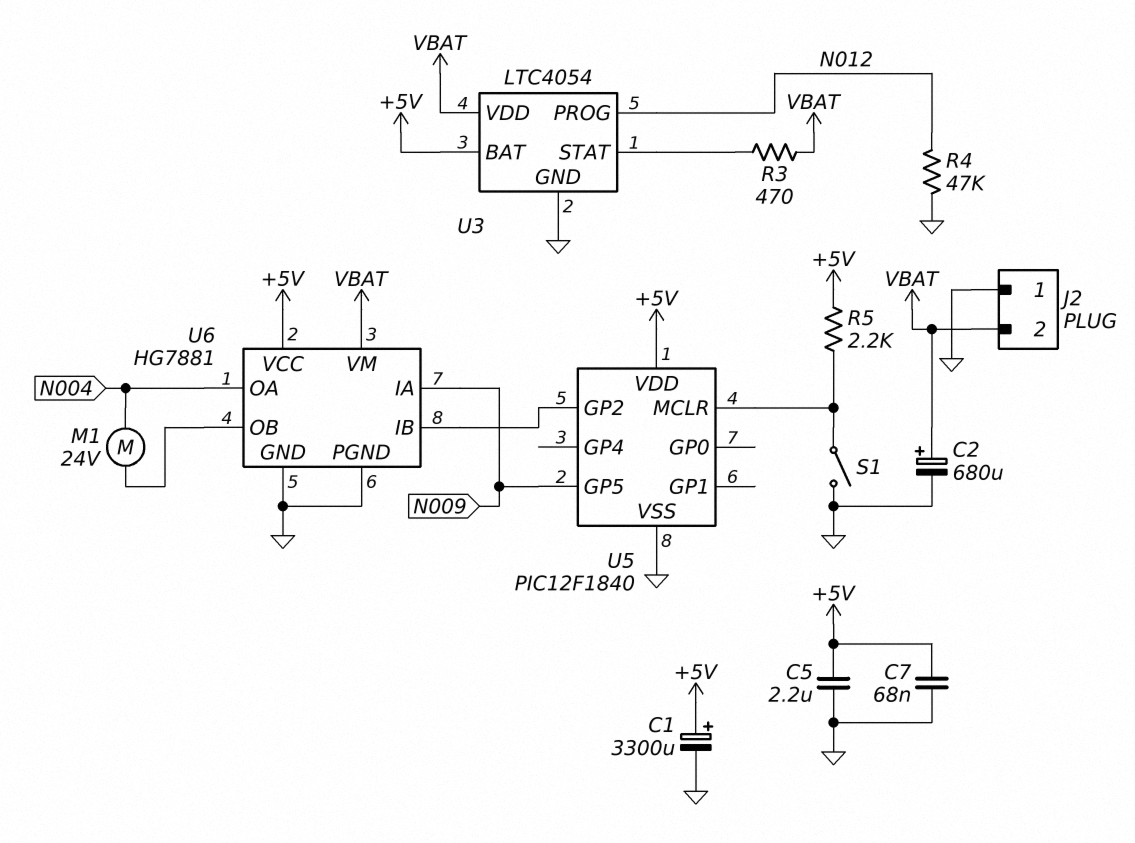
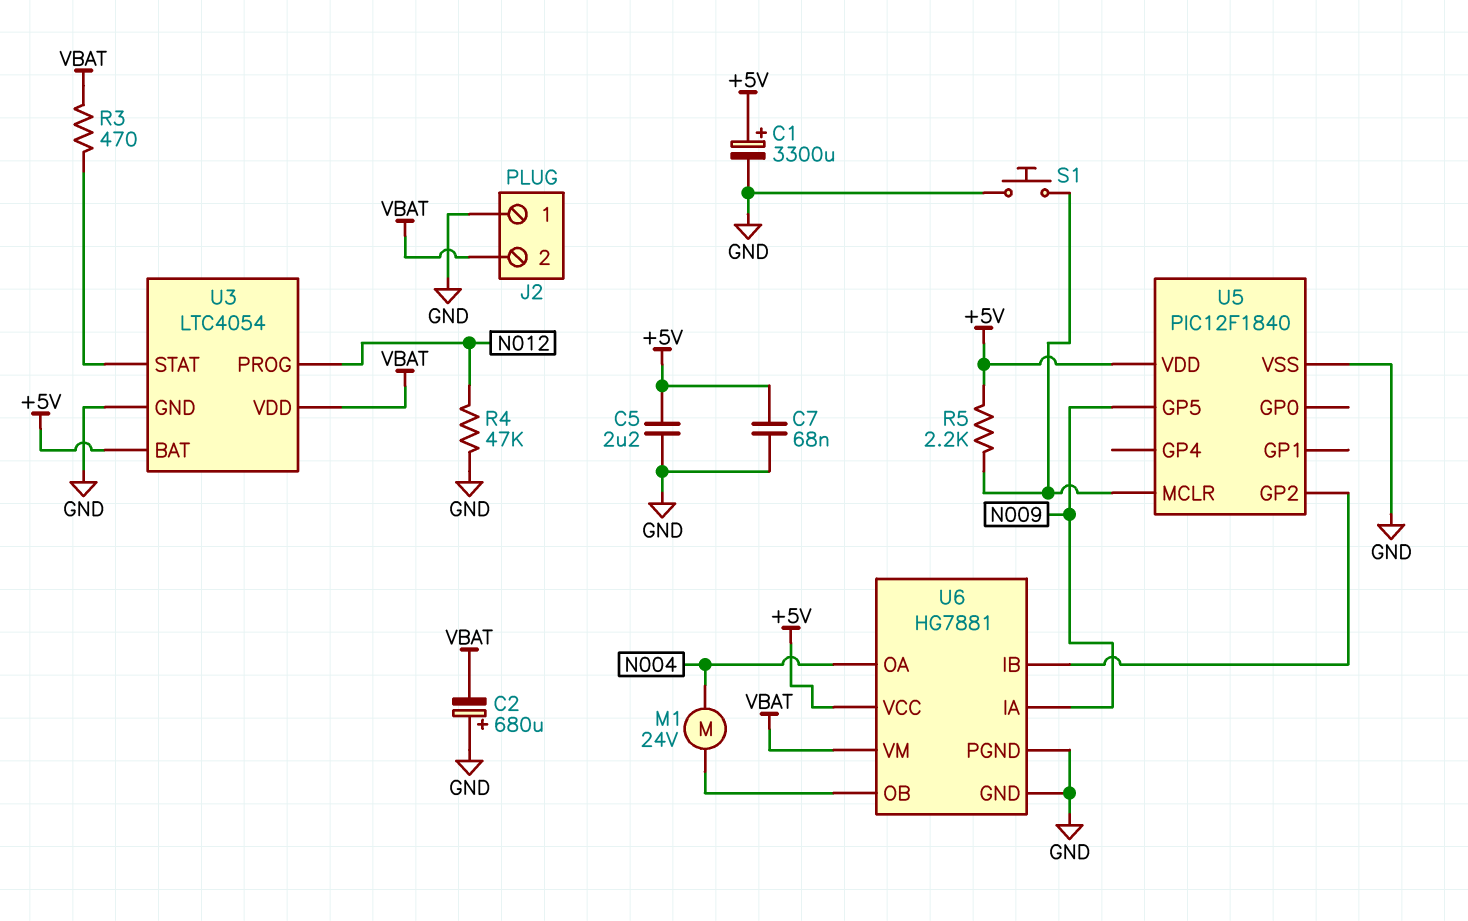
C2: 680uF (plus VBAT, minus GND) -> 680uF (plus GND, minus VBAT)
S1: switch (GND, U5/MCLR) -> button (GND, U5/MCLR)

